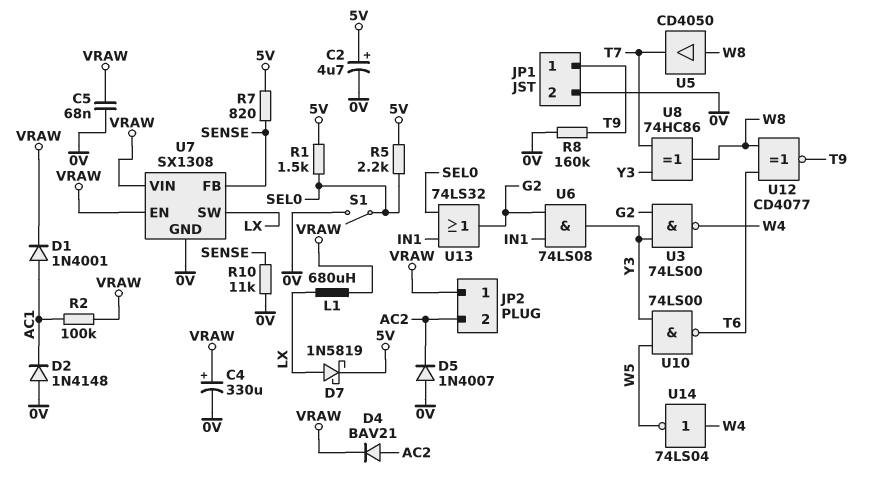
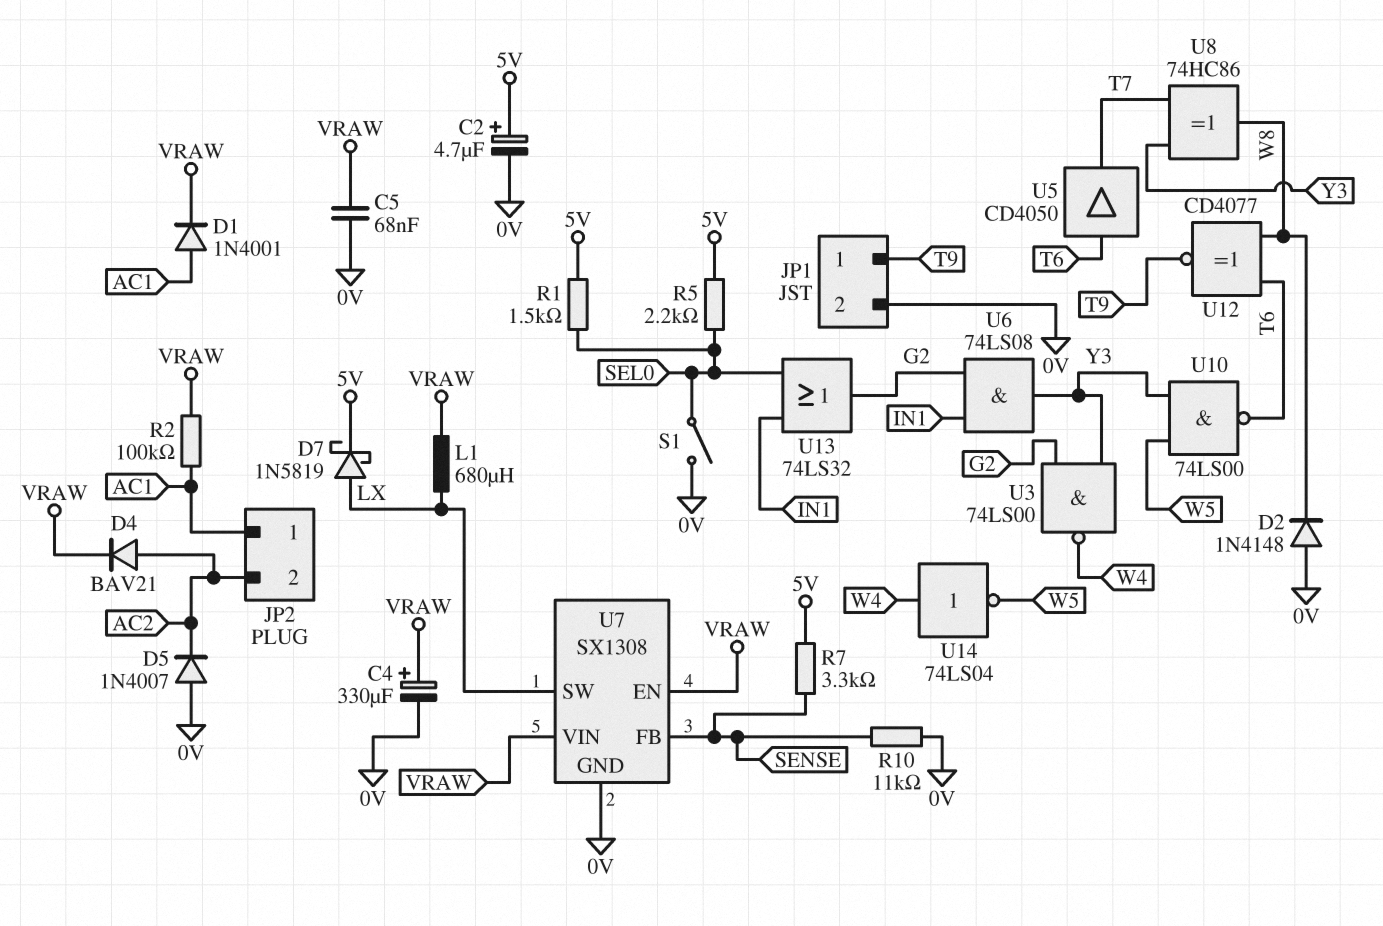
D2: diode 1N4148 (A 0V, K AC1) -> diode 1N4148 (A 0V, K W8)
JP2 pin 1: VRAW -> AC1
R7: 820 (5V, SENSE) -> 3.3k (5V, SENSE)
R8: 160k (0V, T9) -> none
U5: buffer CD4050 (in W8, out T7) -> buffer CD4050 (in T6, out T7)

